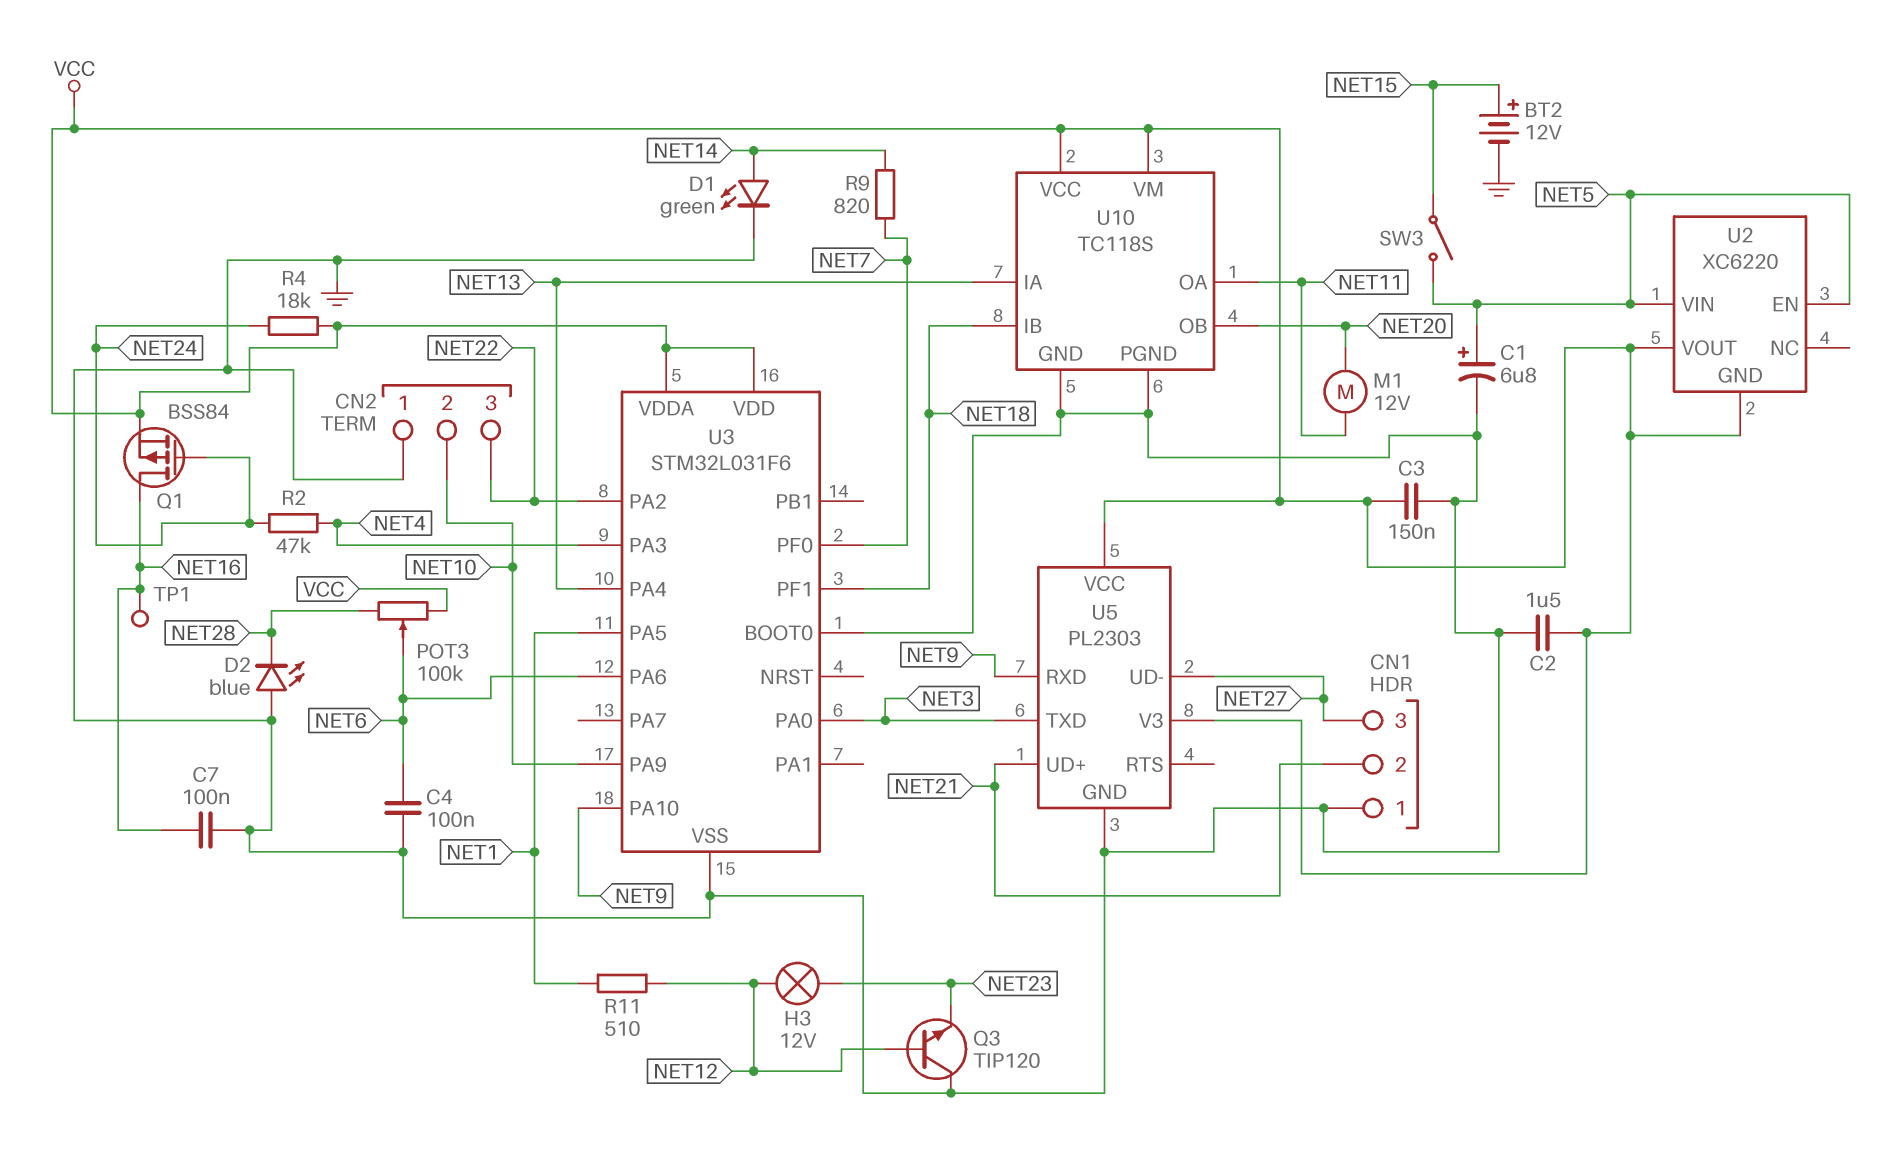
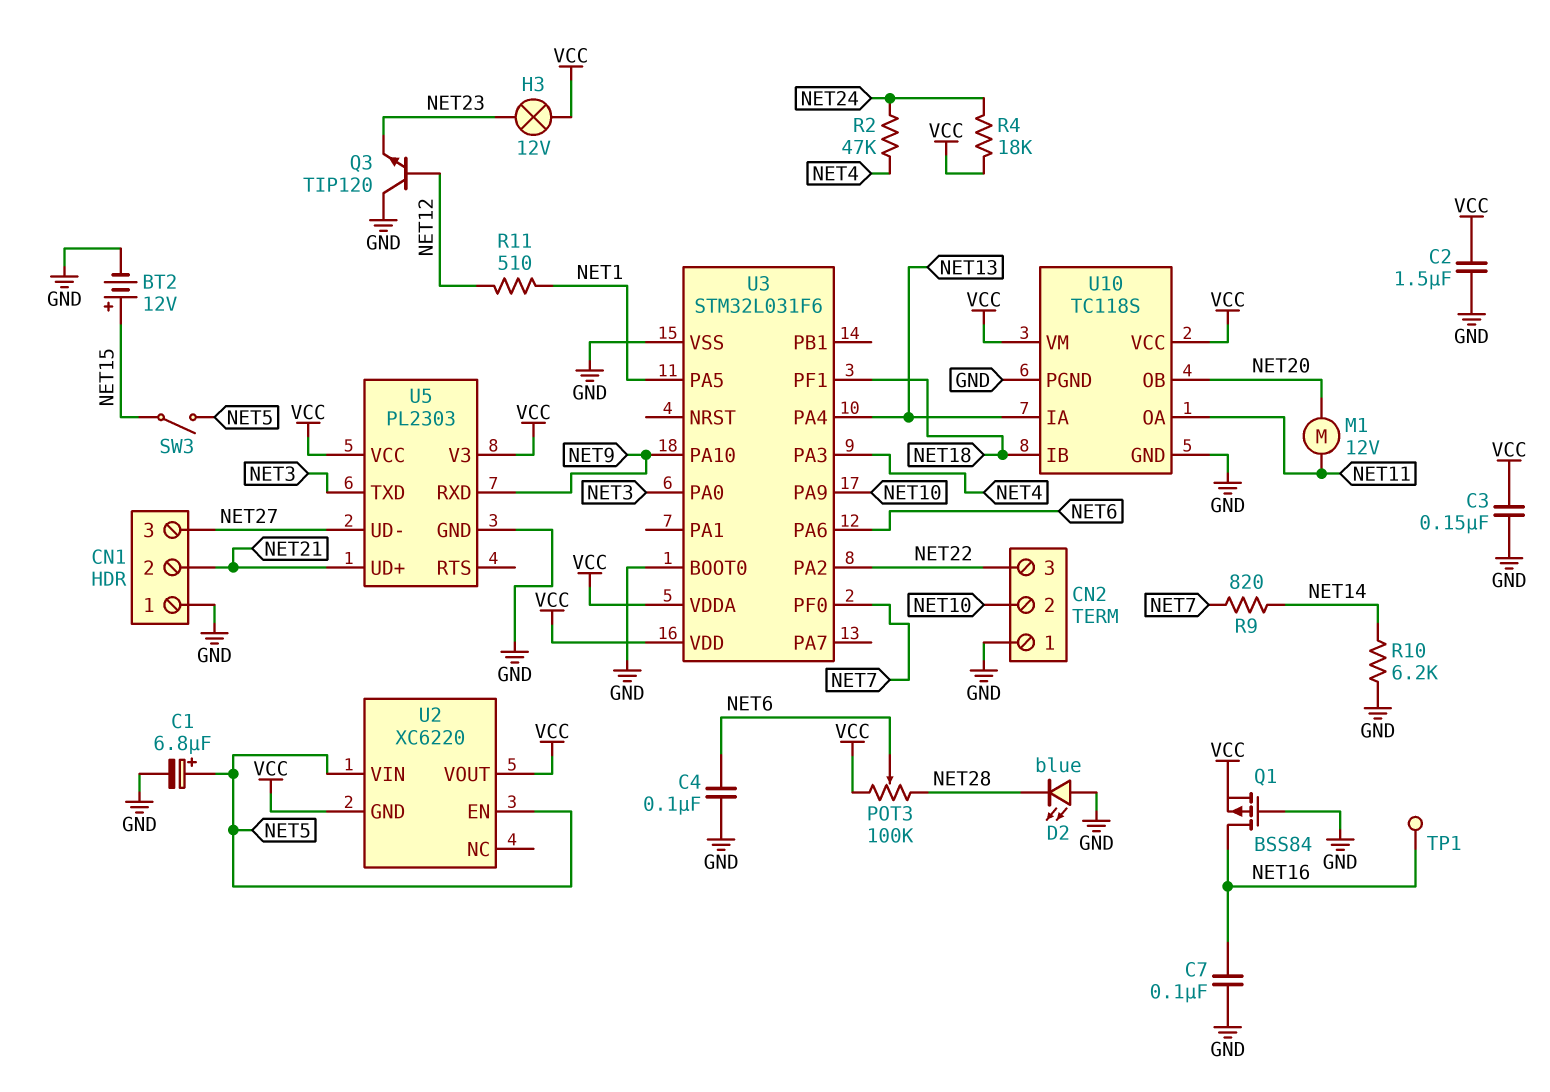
D1: LED green (A NET14, K GND) -> none
H3: lamp 12V (NET12, NET23) -> lamp 12V (NET23, VCC)
Q1: PMOS BSS84 (G NET24, D NET16, S VCC) -> PMOS BSS84 (G GND, D NET16, S VCC)
R10: none -> 6.2k (GND, NET14)

